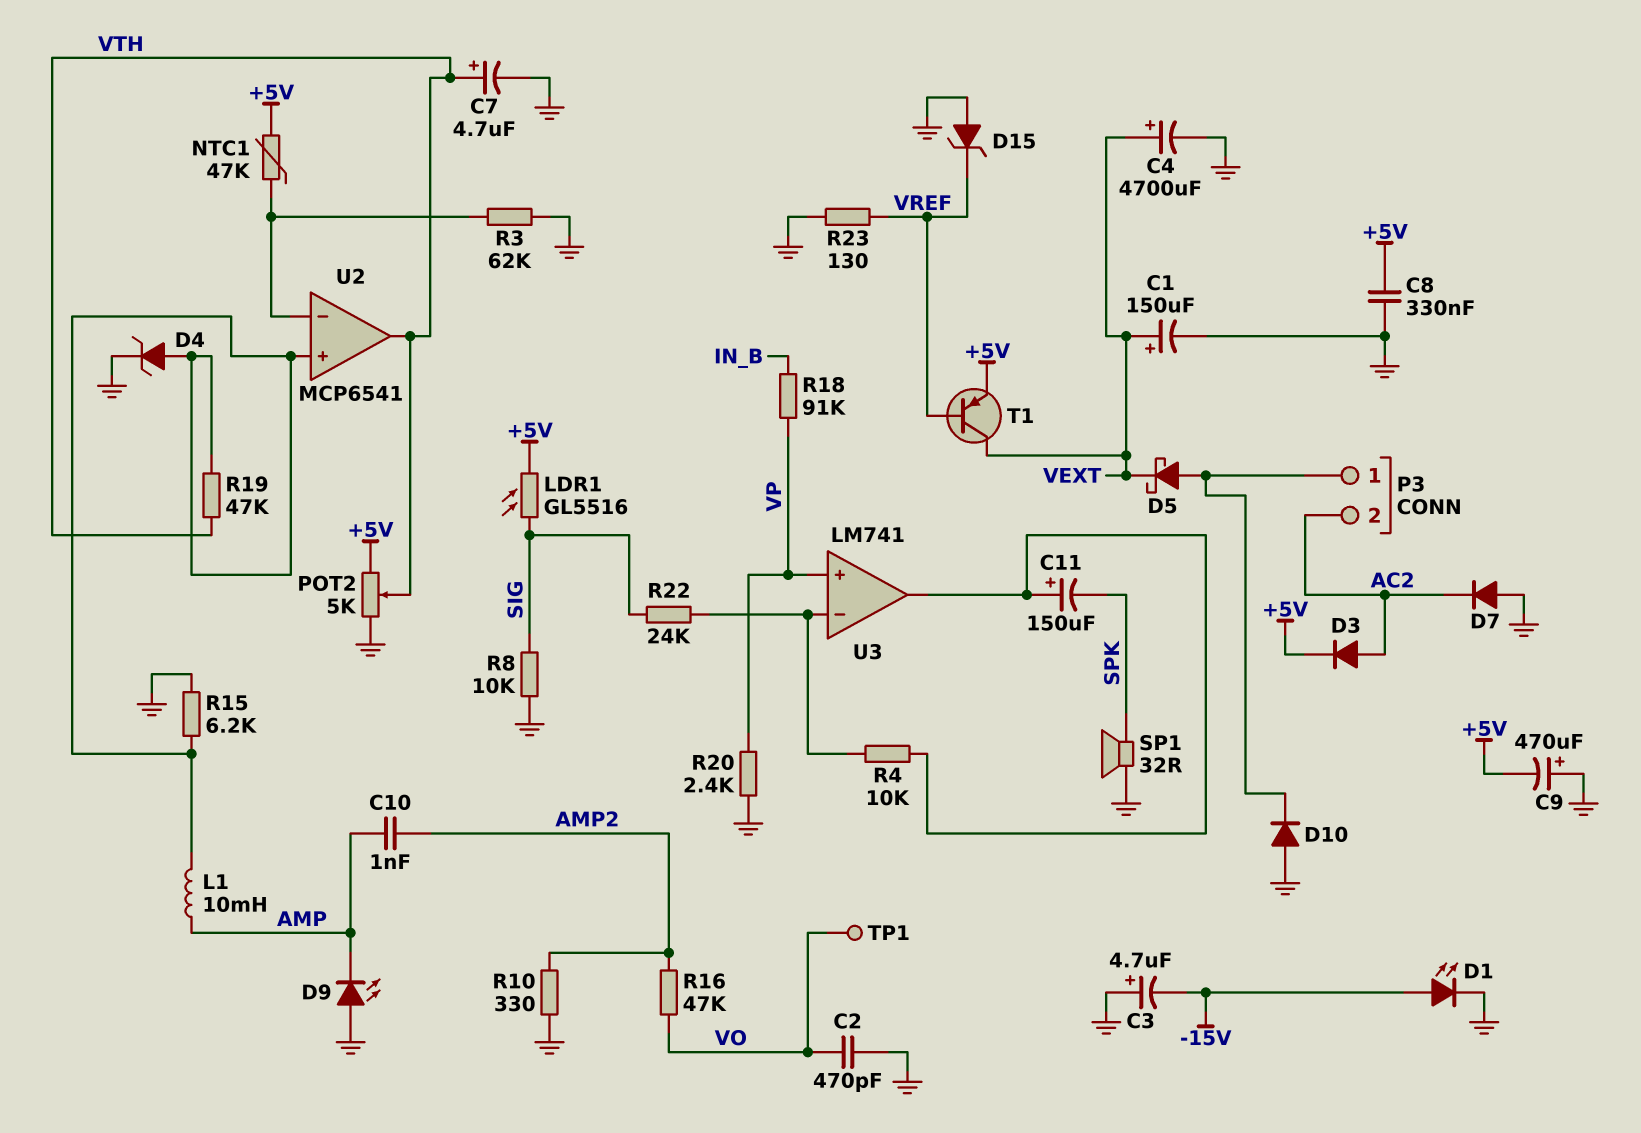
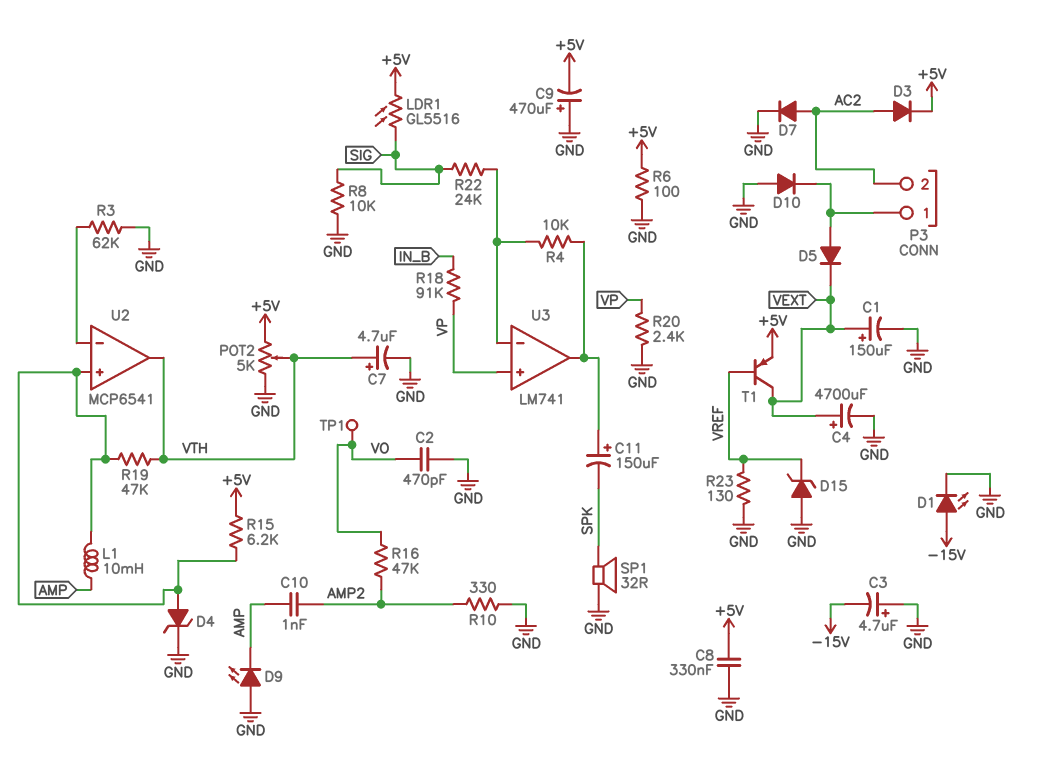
D5: schottky (A P3/1, K VEXT) -> diode (A P3/1, K VEXT)
D7: diode (A GND, K AC2) -> diode (A AC2, K GND)
NTC1: 47k (+5V, U2/in-) -> none
R6: none -> 100 (+5V, GND)
R15: 6.2k (GND, U2/in+) -> 6.2k (+5V, U2/in+)

